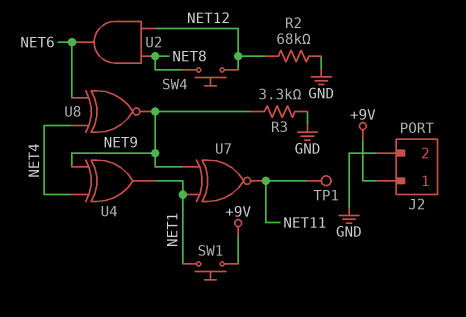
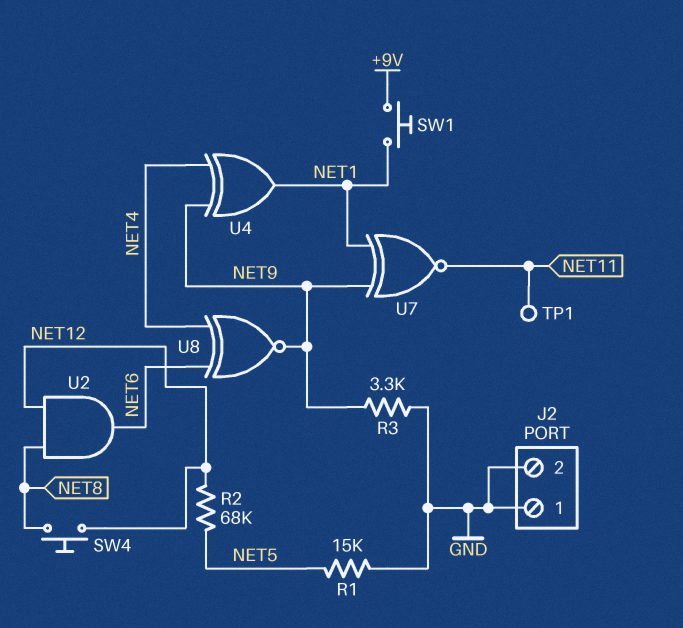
J2 pin 1: +9V -> GND
R1: none -> 15k (GND, NET5)
R2: 68k (GND, NET12) -> 68k (NET5, NET12)

